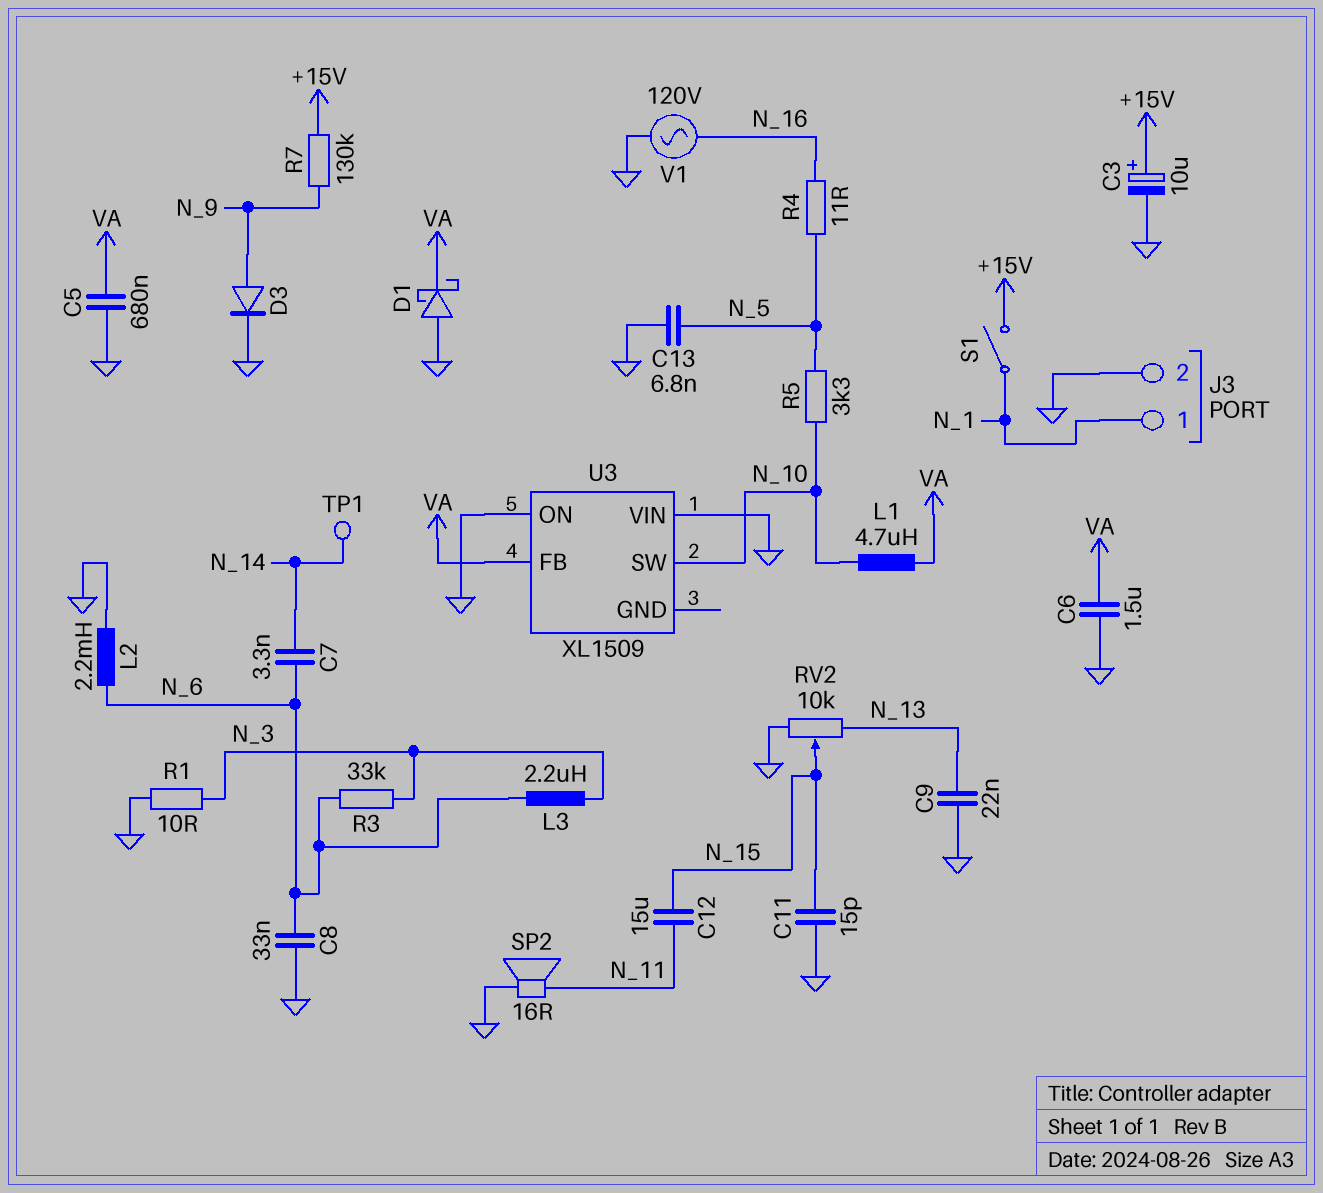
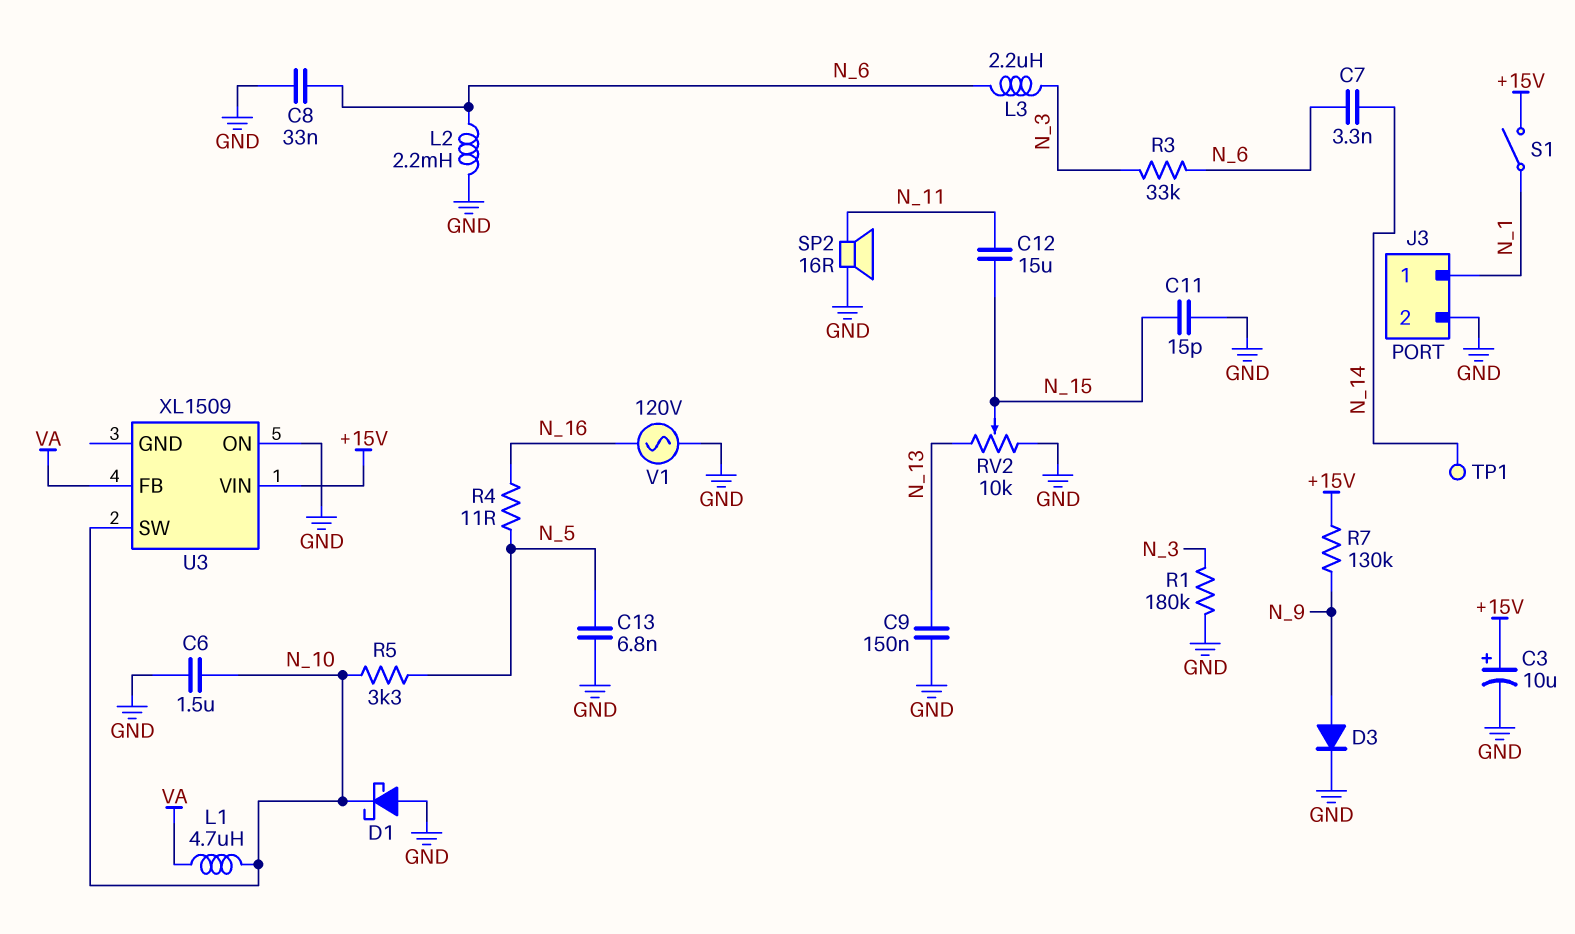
C5: 680nF (GND, VA) -> none
C6: 1.5uF (GND, VA) -> 1.5uF (GND, N_10)
C9: 22nF (GND, N_13) -> 150nF (GND, N_13)
D1: schottky (A GND, K VA) -> schottky (A GND, K N_10)
R1: 10 (GND, N_3) -> 180k (GND, N_3)
U3 pin VIN: GND -> +15V

